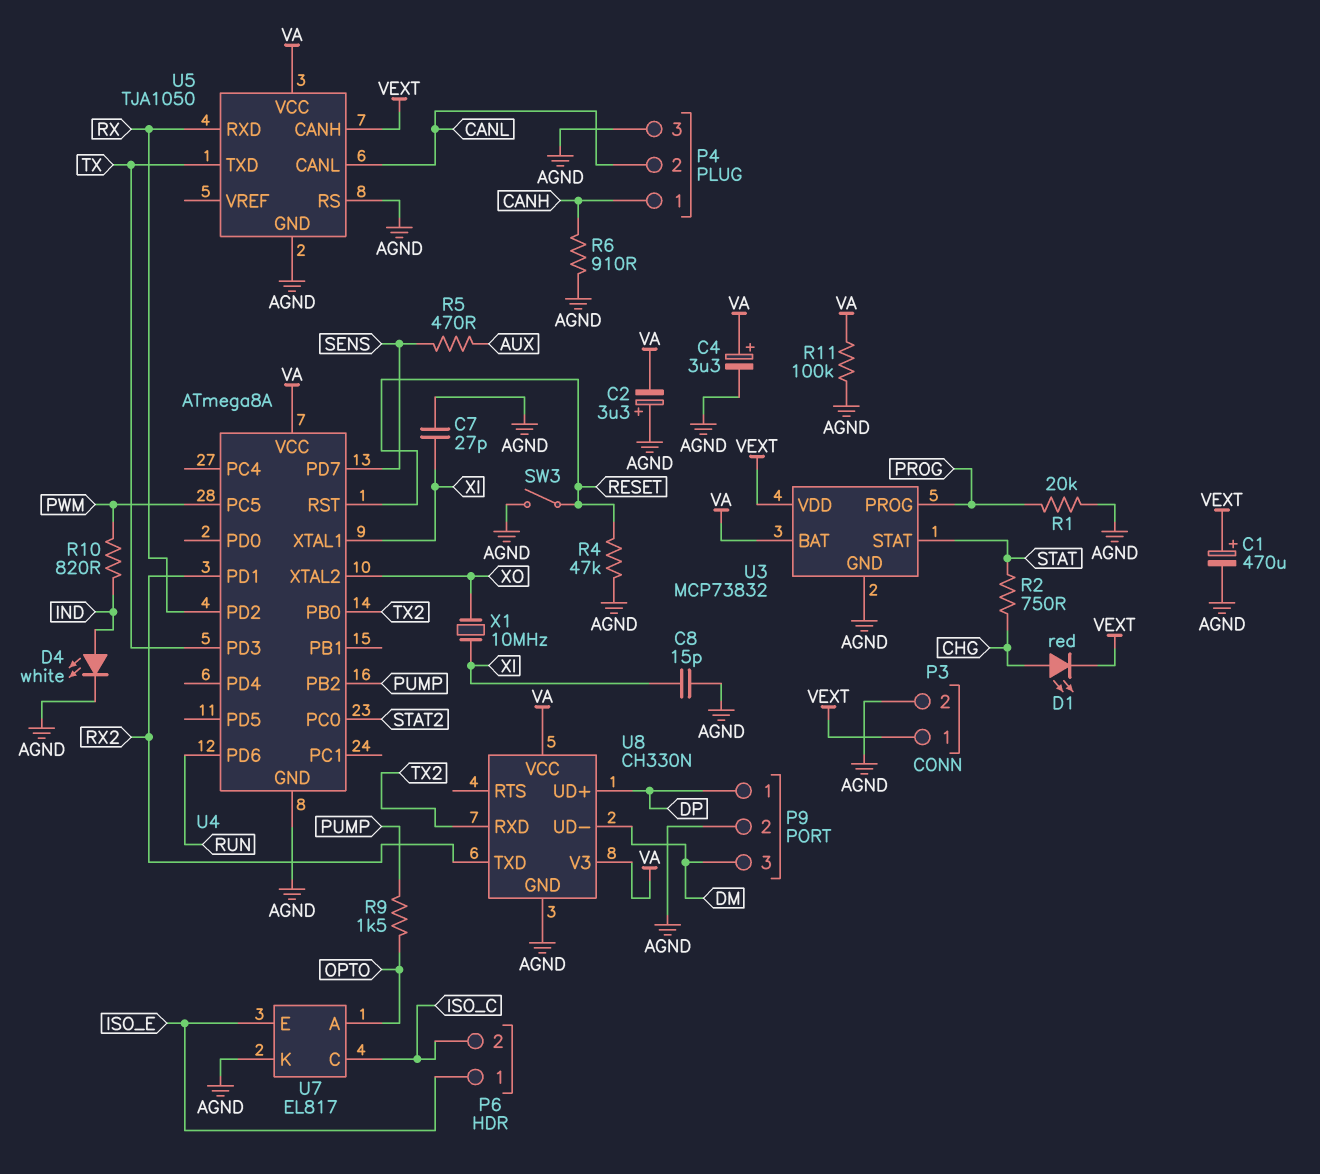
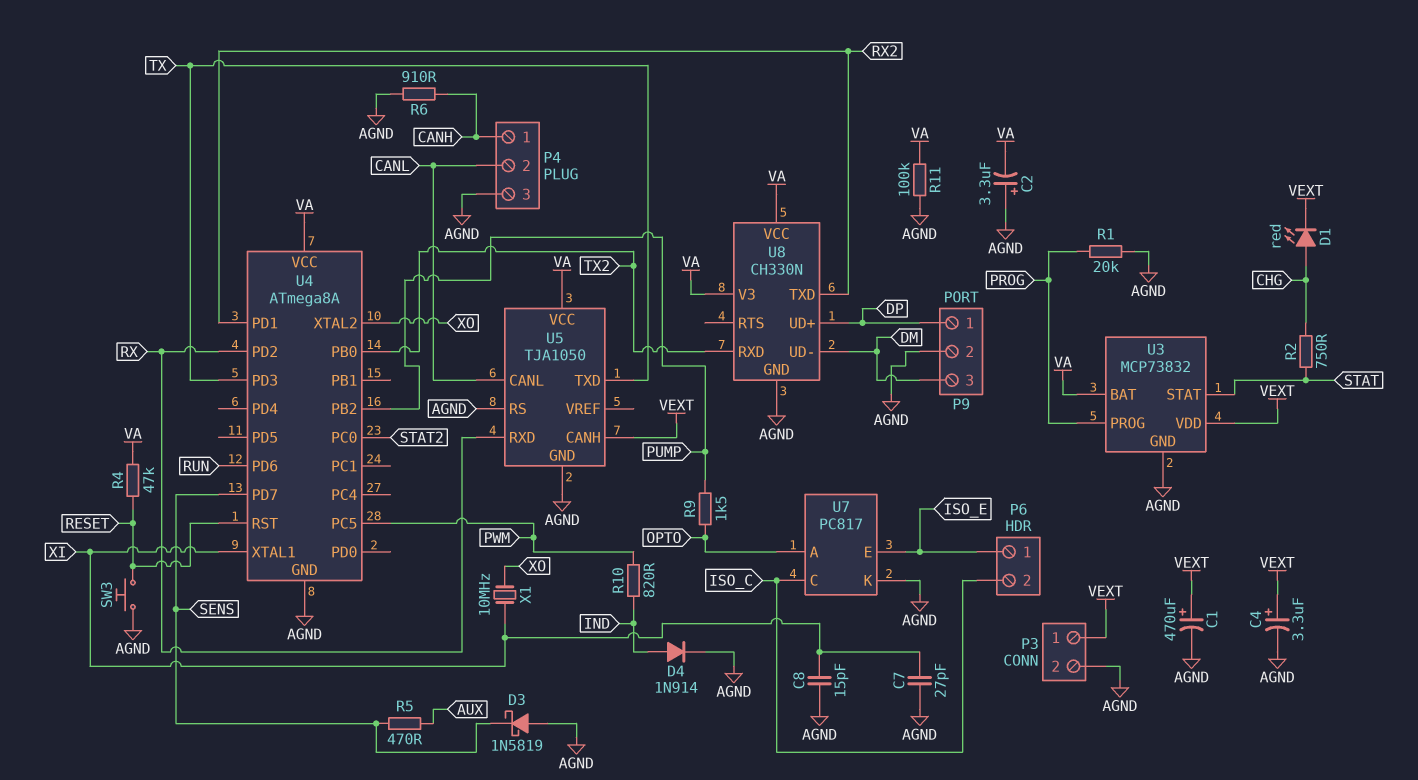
C4: 3.3uF (plus VA, minus AGND) -> 3.3uF (plus VEXT, minus AGND)
D3: none -> schottky 1N5819 (A AGND, K SENS)
D4: LED white (A IND, K AGND) -> diode 1N914 (A IND, K AGND)
R4: 47k (AGND, RESET) -> 47k (RESET, VA)
SW3: switch (AGND, RESET) -> button (AGND, RESET)
U7: EL817 -> PC817

